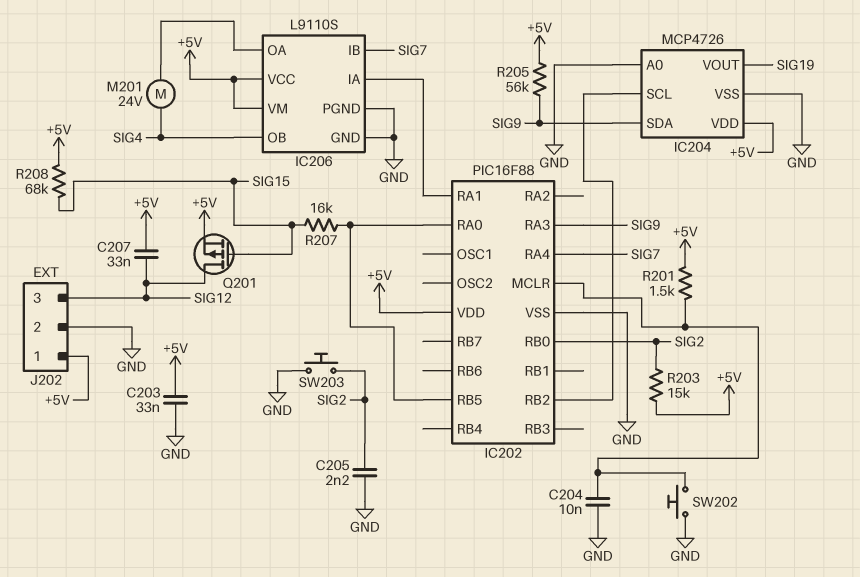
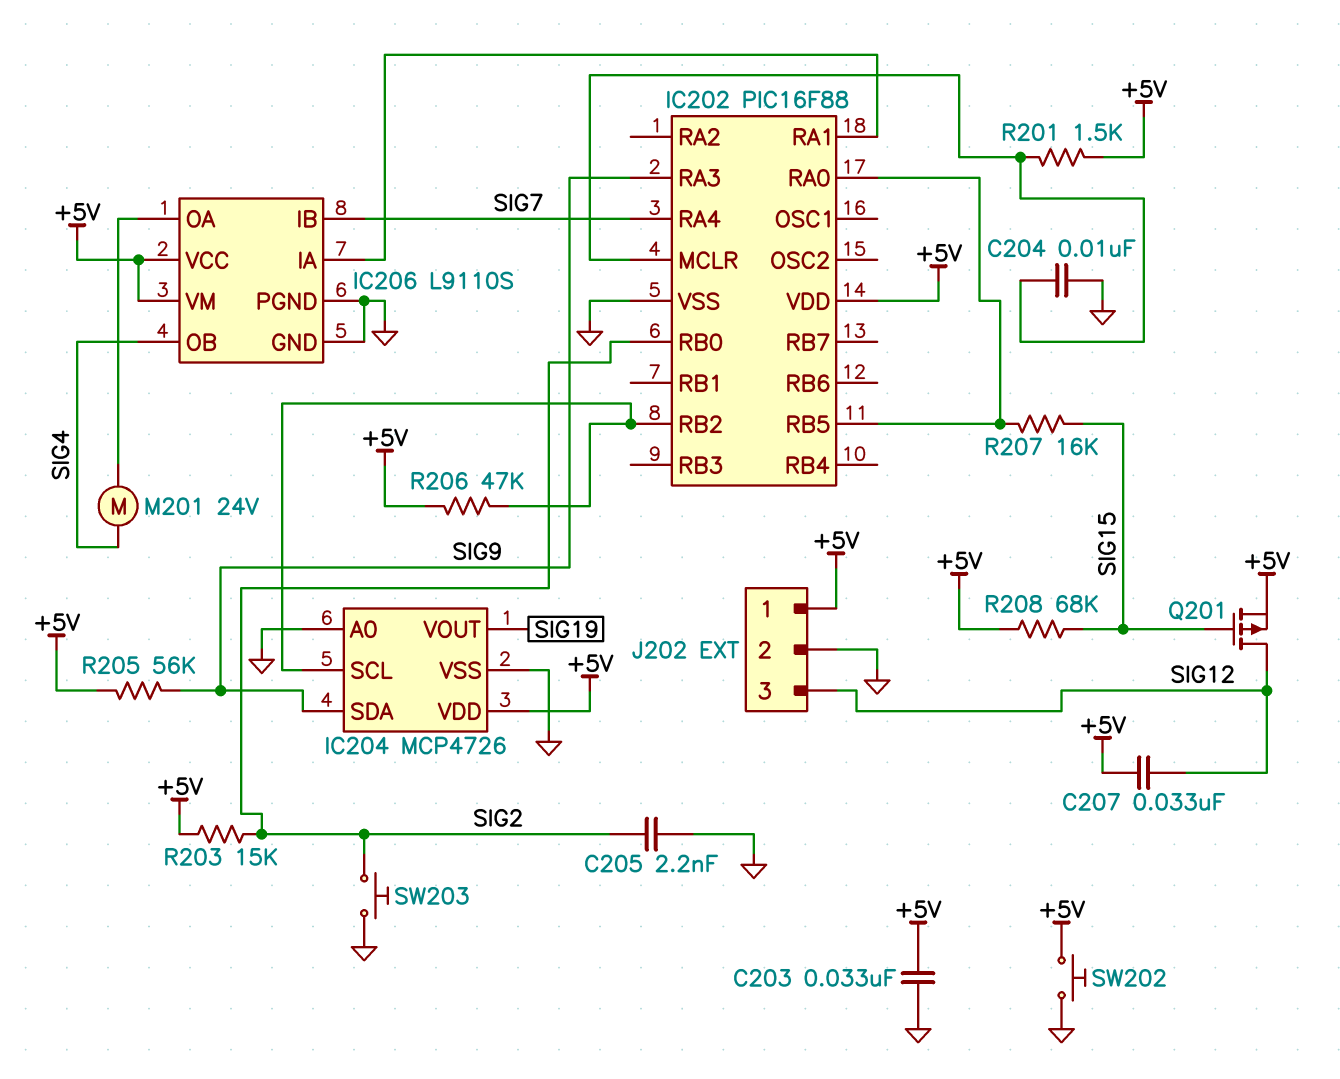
R206: none -> 47k (+5V, IC202/RB2)
SW202: button (GND, IC202/MCLR) -> button (+5V, GND)

